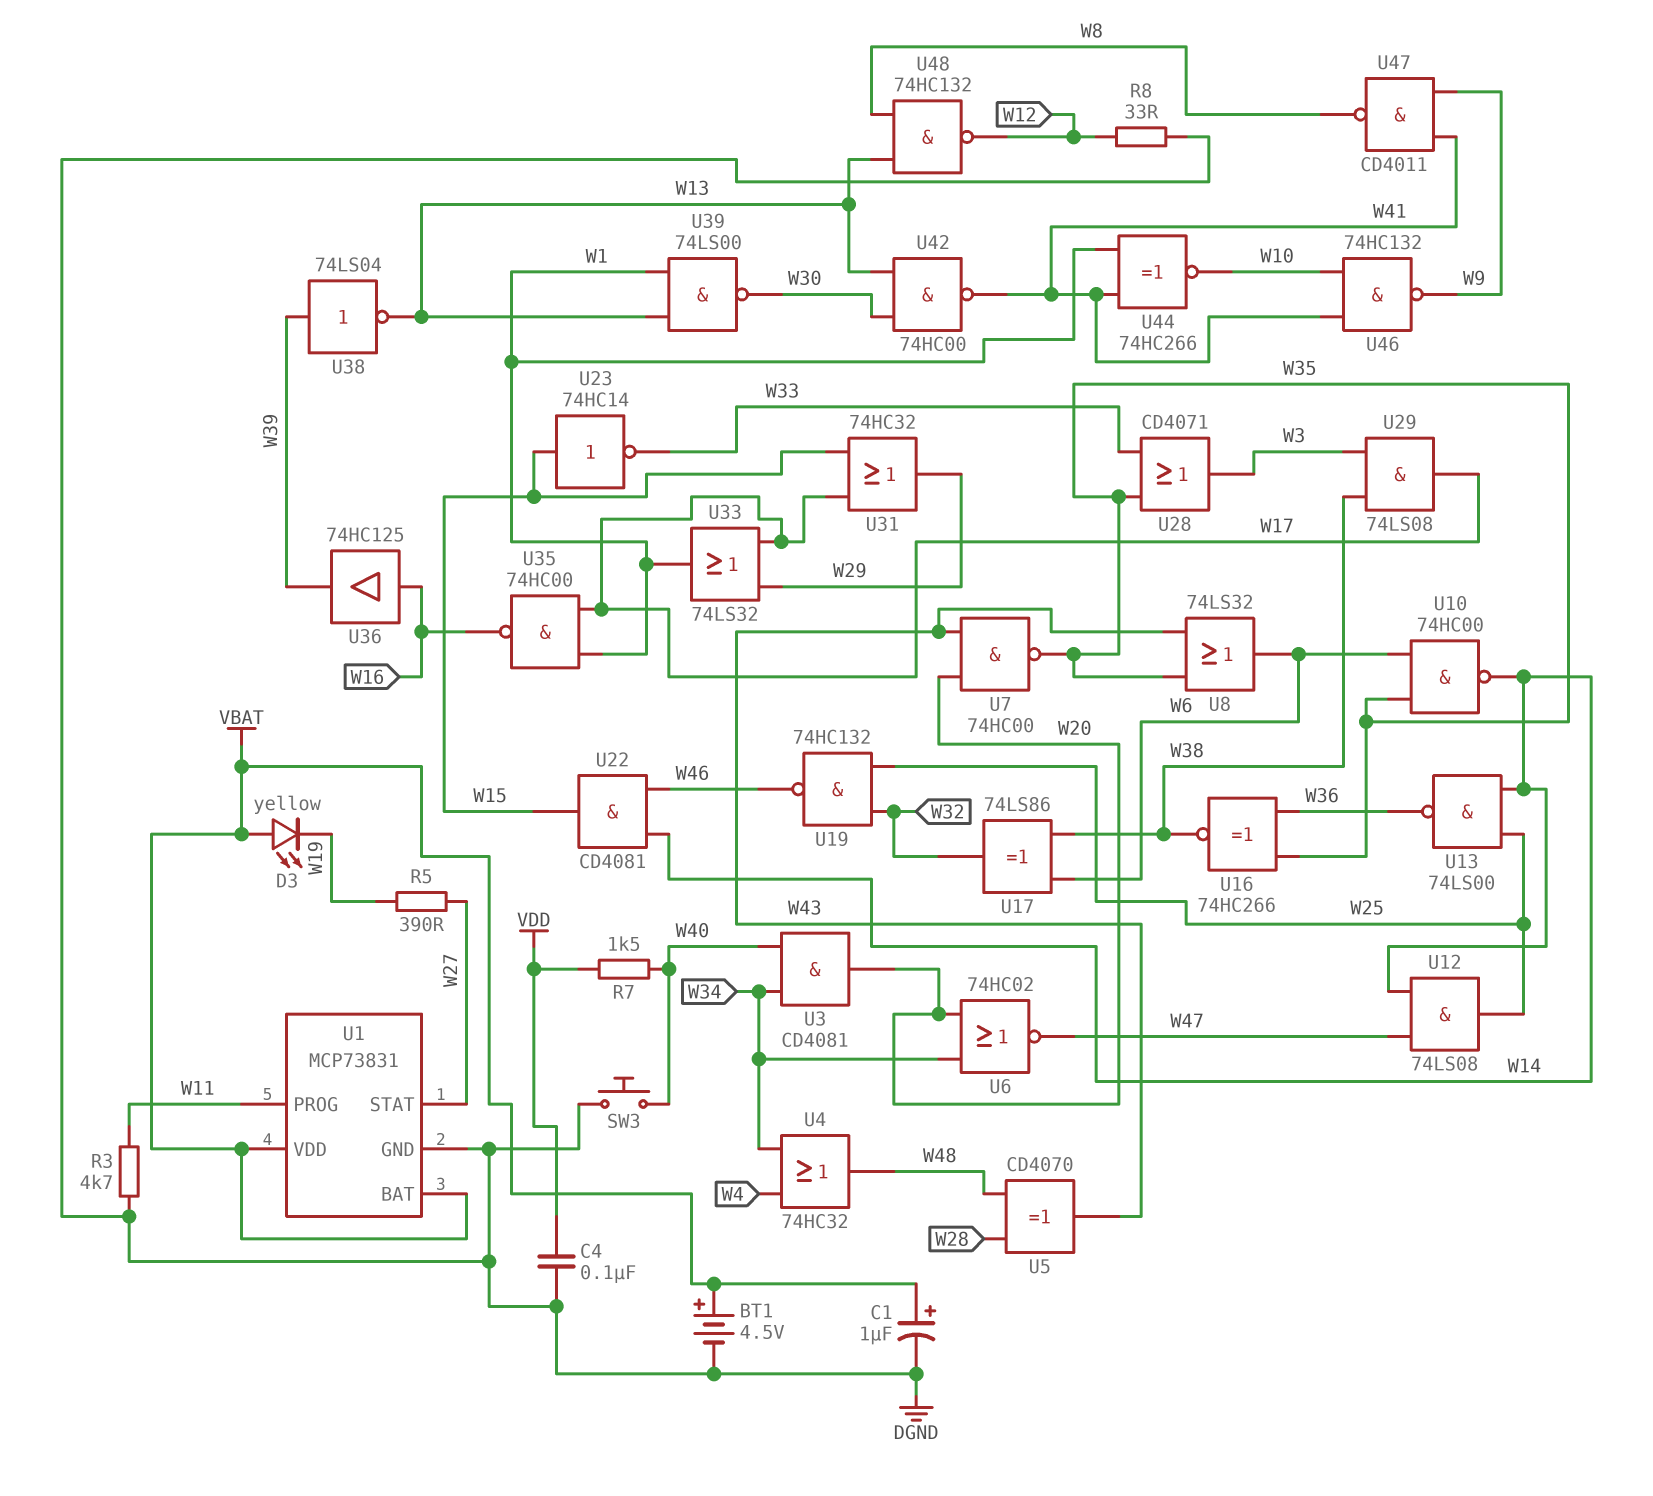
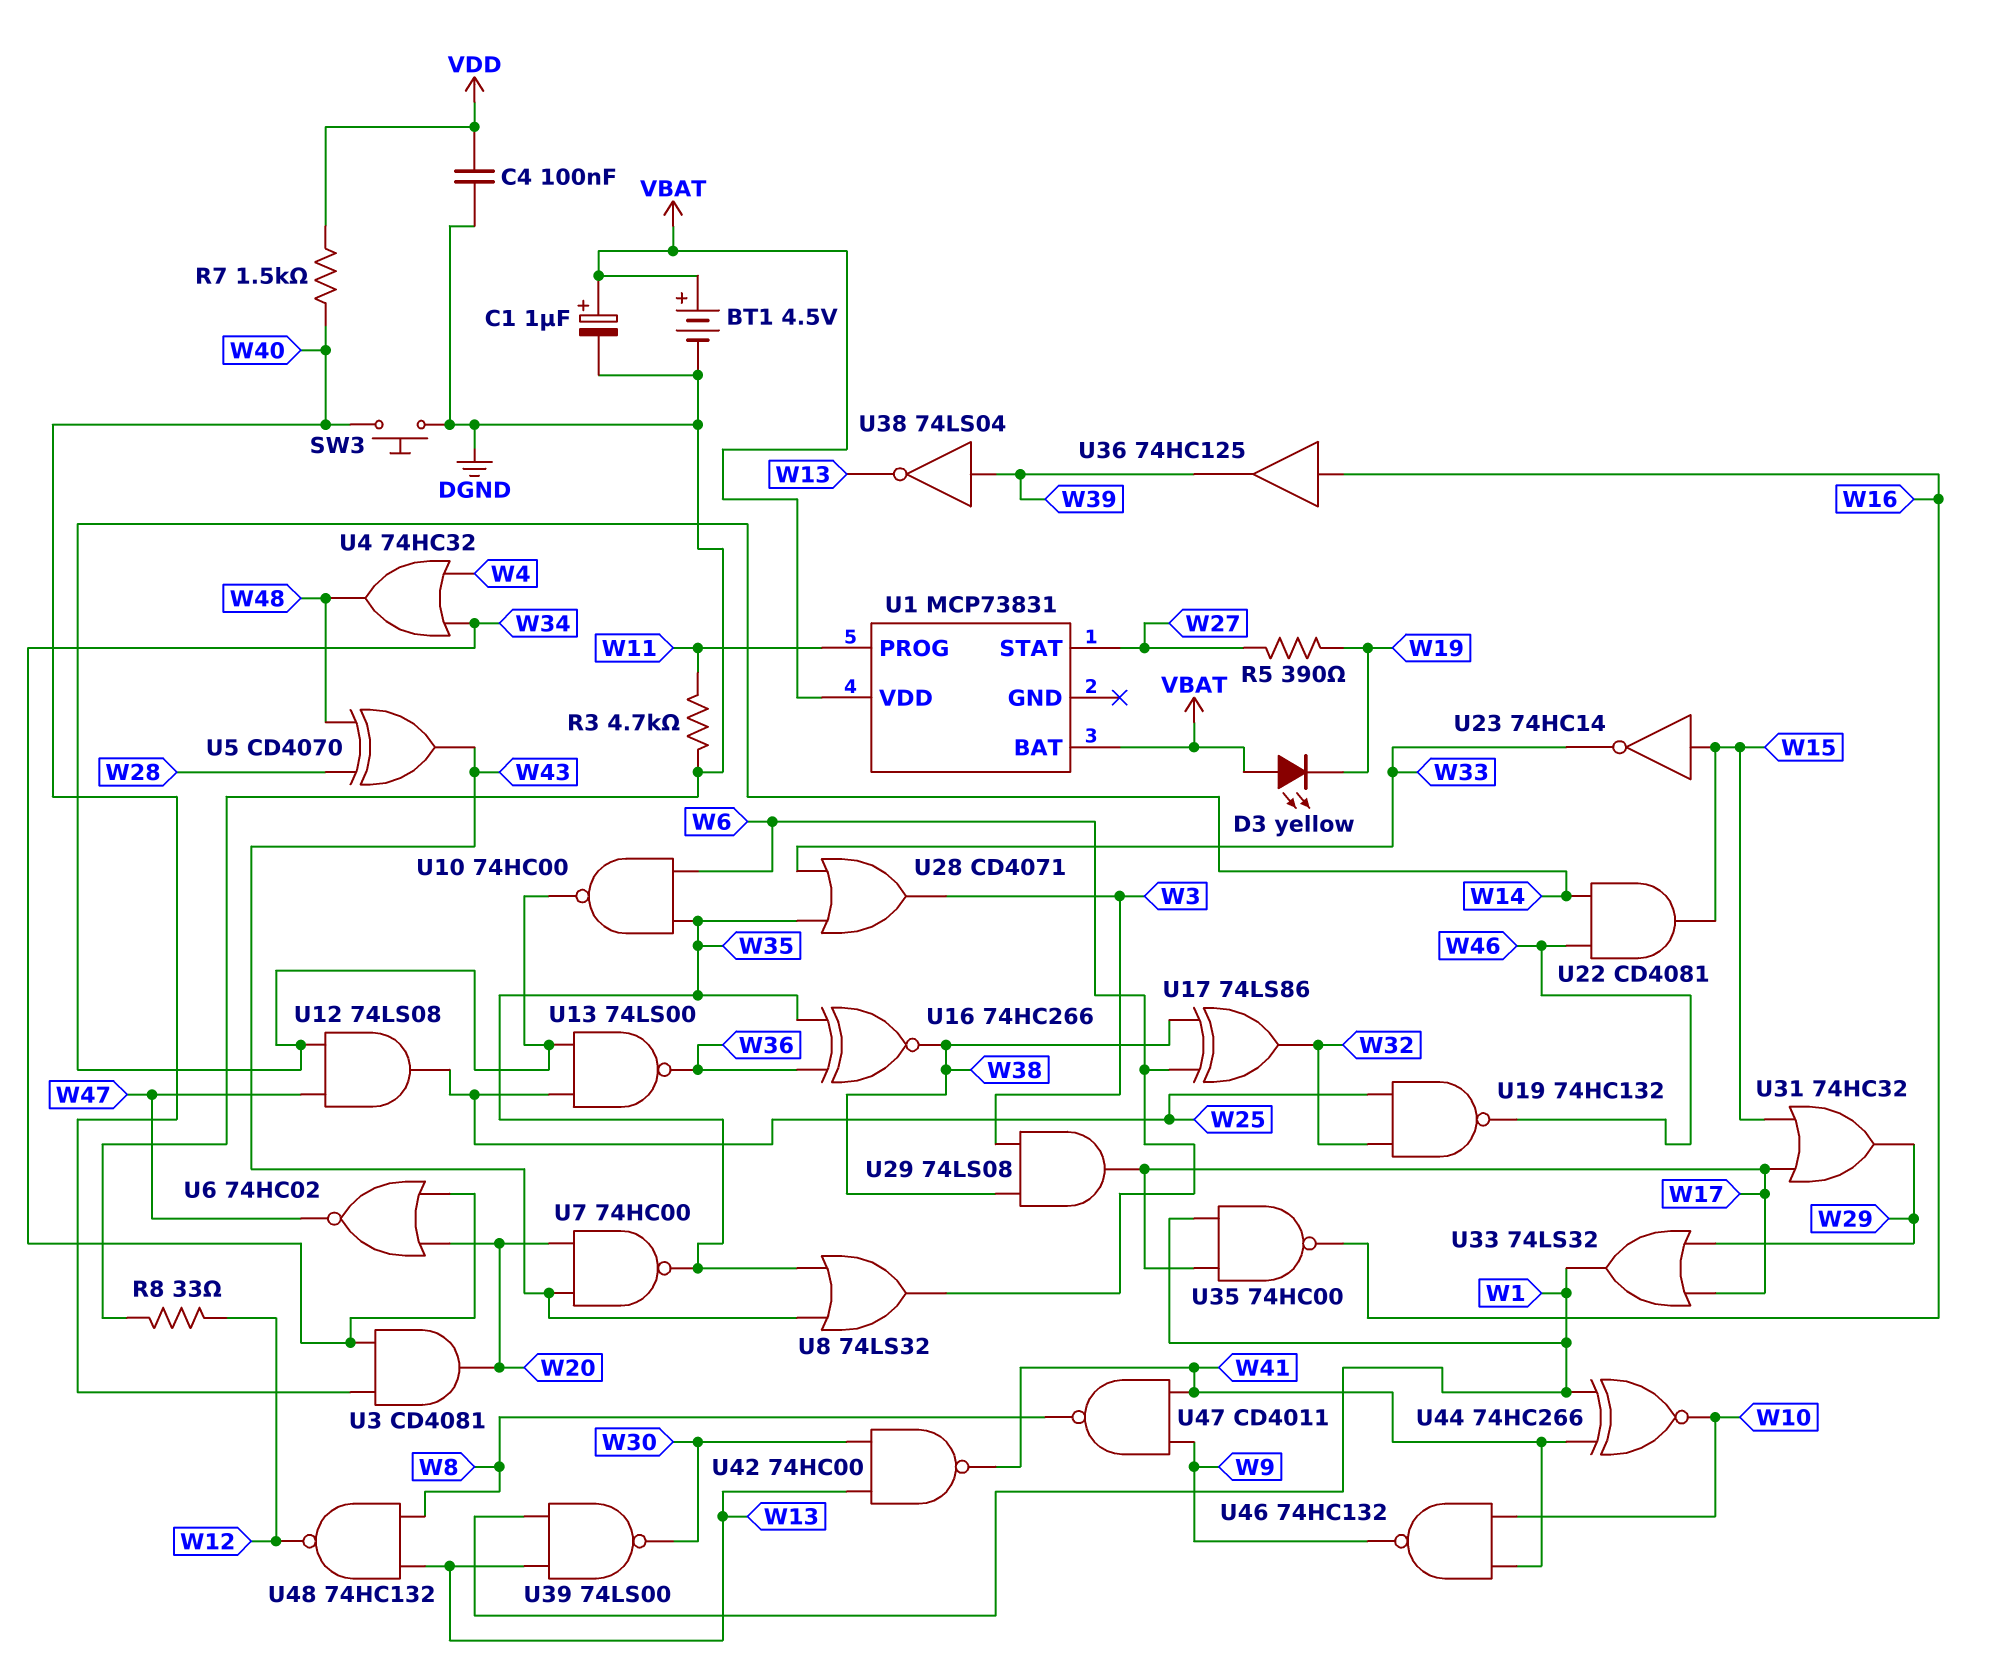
U1 pin GND: DGND -> none

